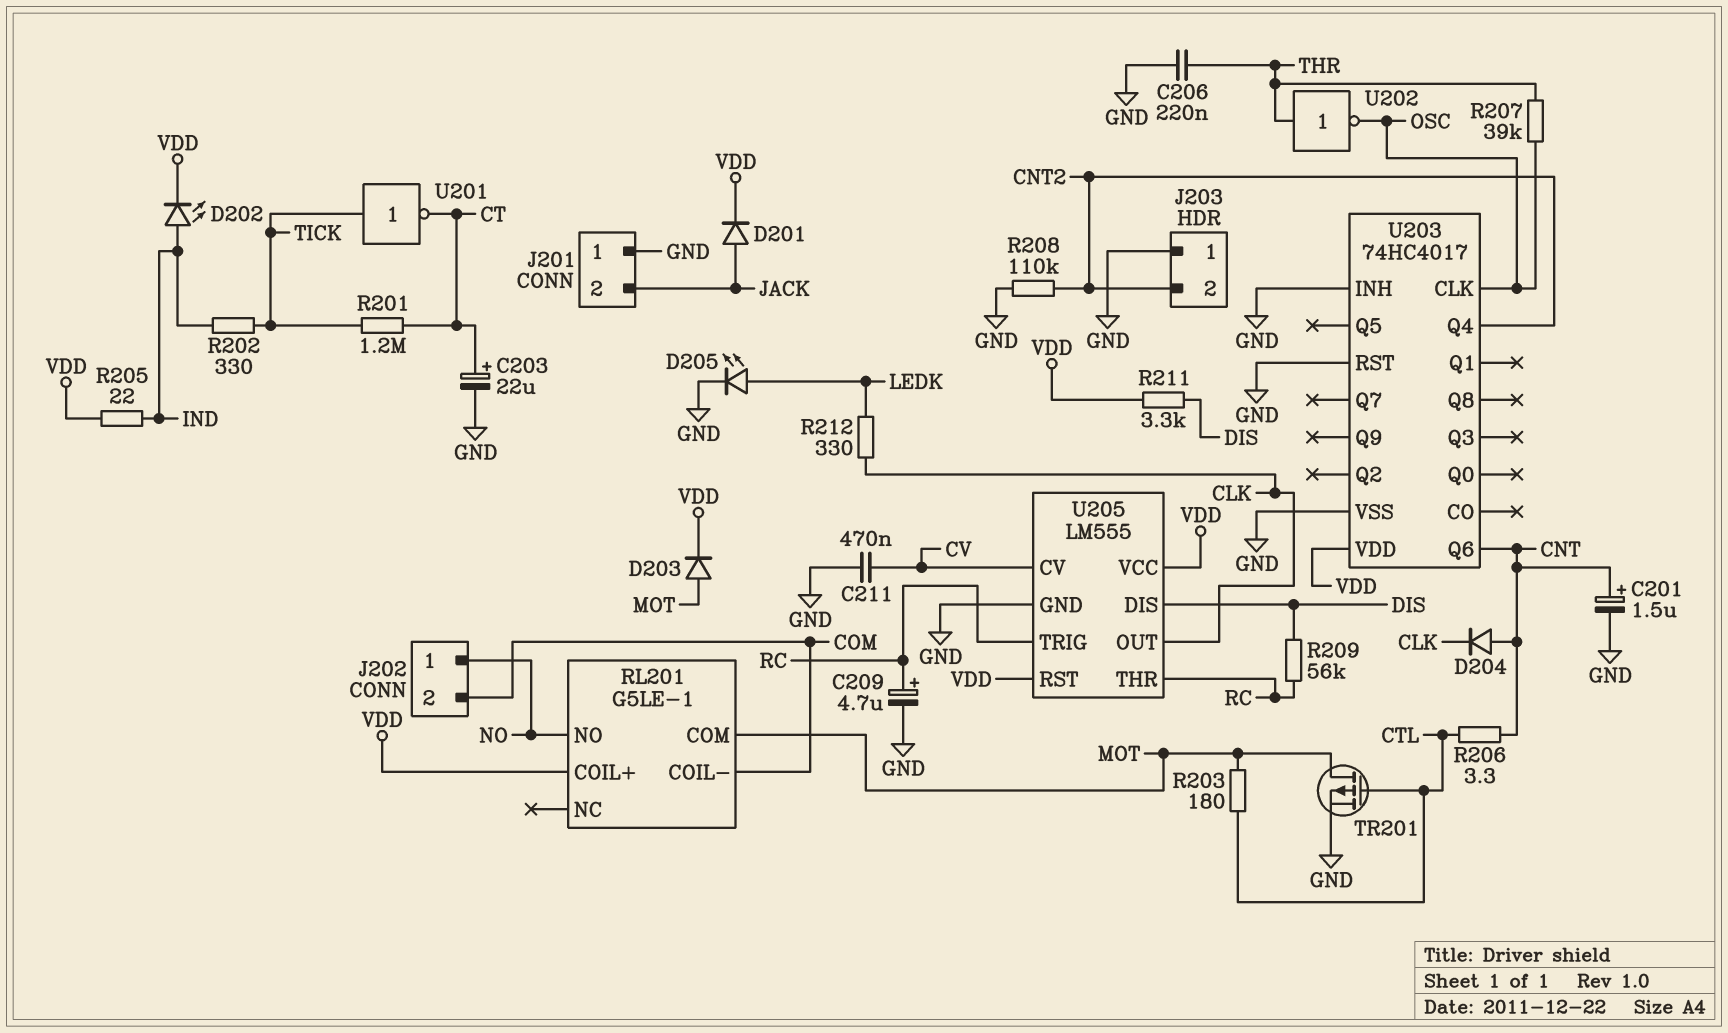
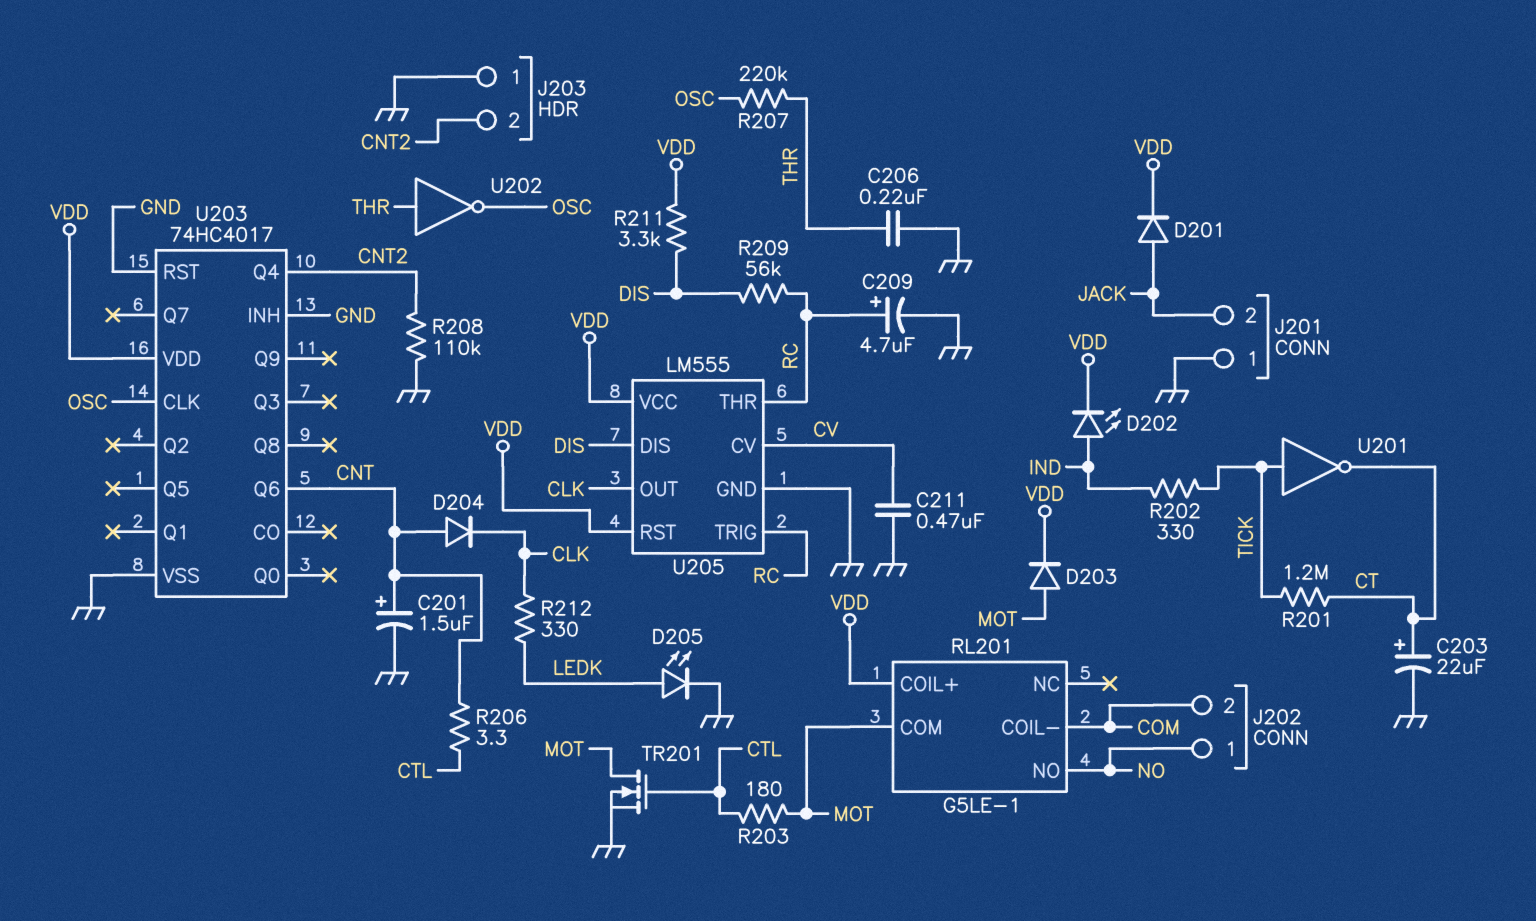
R205: 22 (IND, VDD) -> none
R207: 39k (OSC, THR) -> 220k (OSC, THR)
TR201: PMOS (G CTL, D MOT, S GND) -> NMOS (G CTL, D MOT, S GND)

